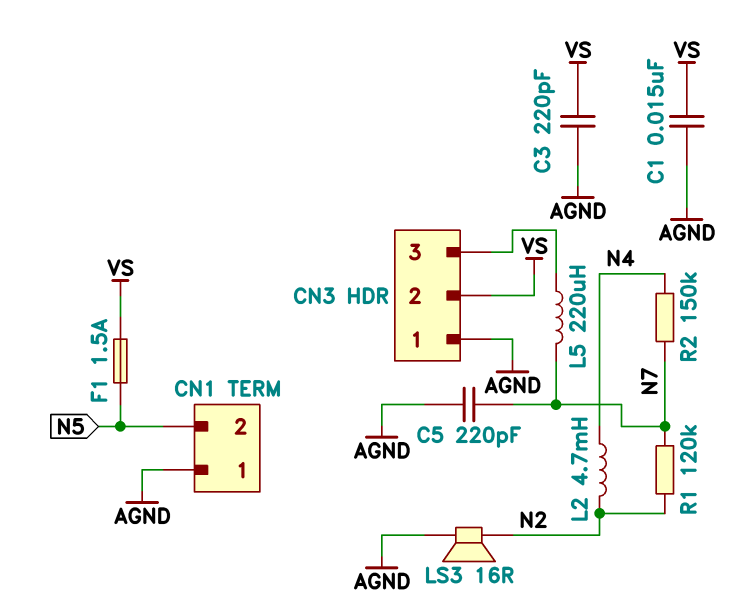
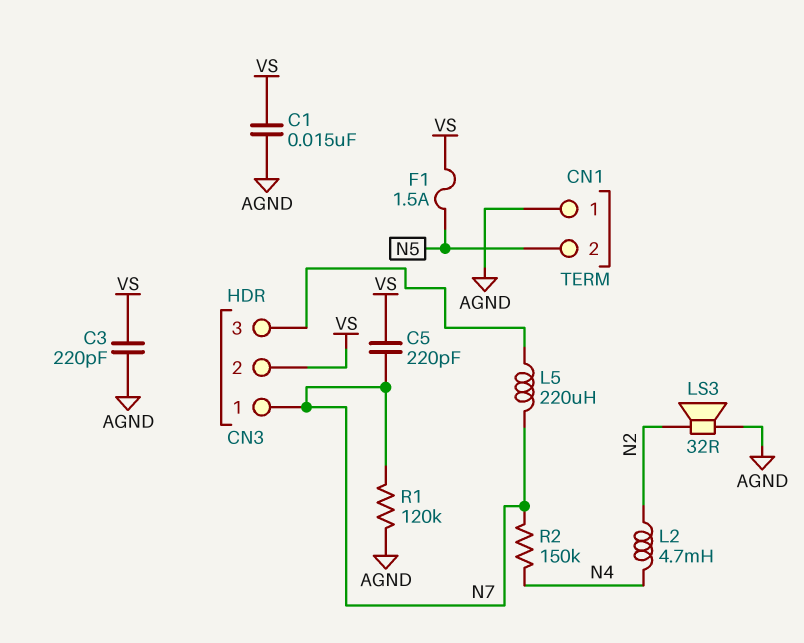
C5: 220pF (AGND, N7) -> 220pF (N7, VS)
CN3 pin 1: AGND -> N7
LS3: speaker 16R (AGND, N2) -> speaker 32R (AGND, N2)
R1: 120k (N2, N7) -> 120k (AGND, N7)

